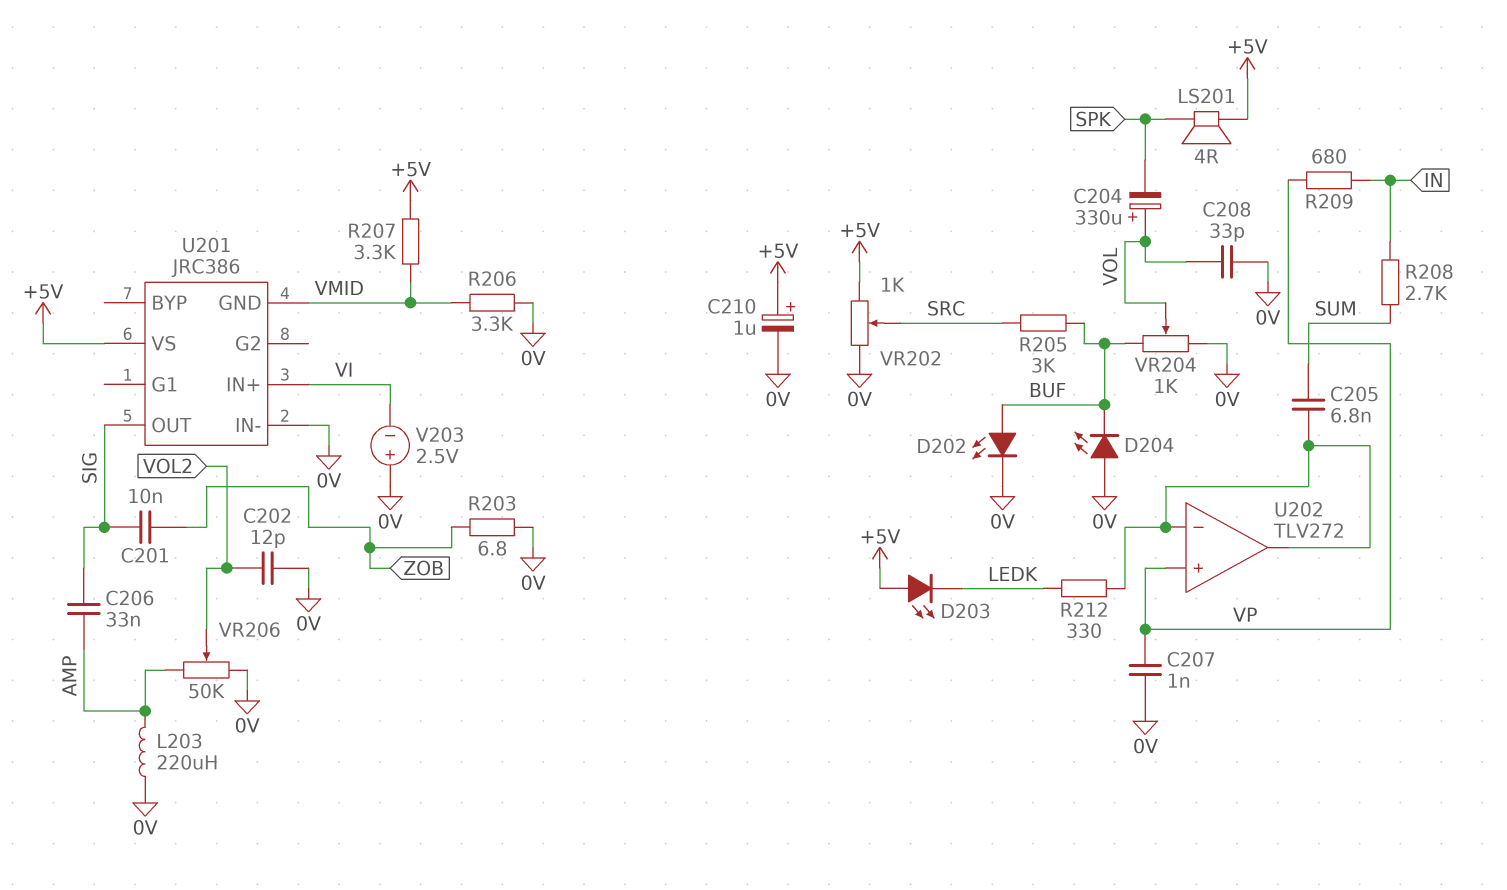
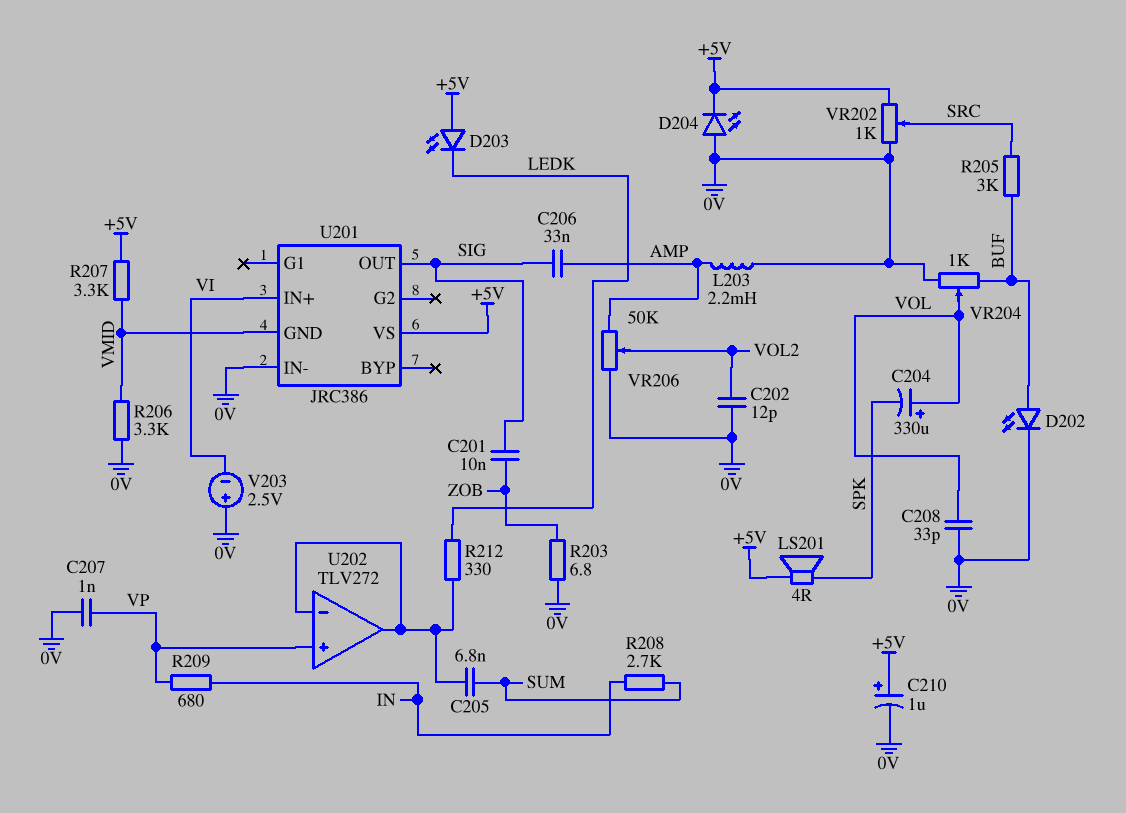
D204: LED (A 0V, K BUF) -> LED (A 0V, K +5V)
L203: 220uH (0V, AMP) -> 2.2mH (0V, AMP)

